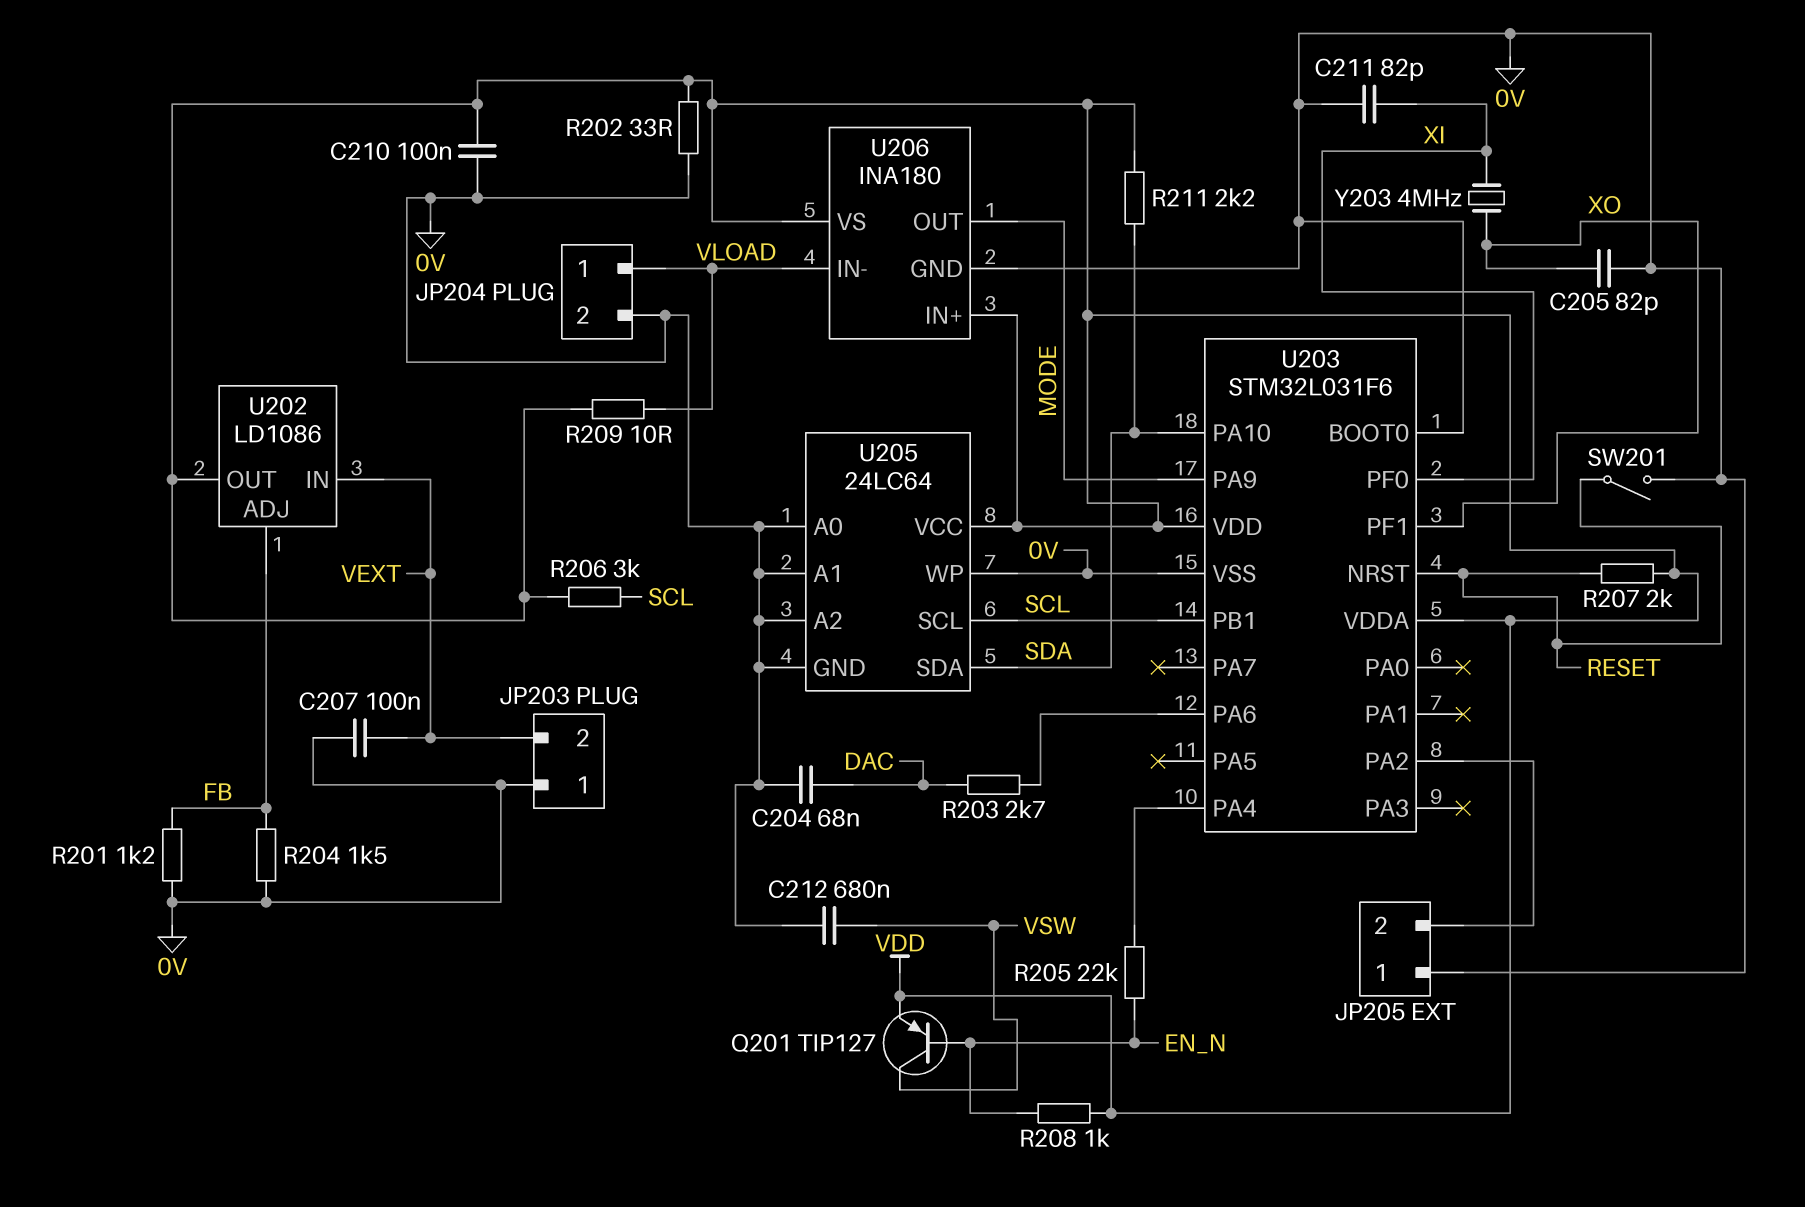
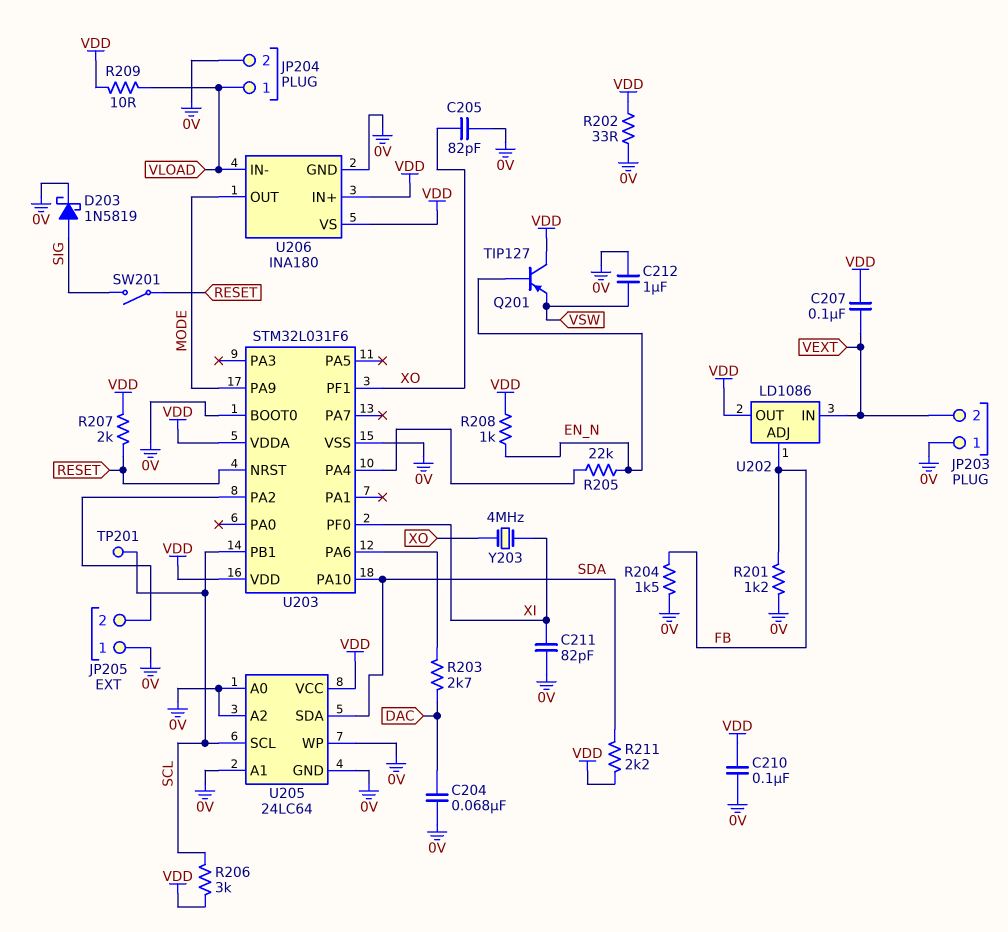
C207: 100nF (0V, VEXT) -> 100nF (VDD, VEXT)
C212: 680nF (0V, VSW) -> 1uF (0V, VSW)
D203: none -> schottky 1N5819 (A SIG, K 0V)
Q201: PNP TIP127 (B EN_N, C VSW, E VDD) -> PNP TIP127 (B EN_N, C VDD, E VSW)
SW201: switch (0V, RESET) -> switch (RESET, SIG)
TP201: none -> test point (SCL)

